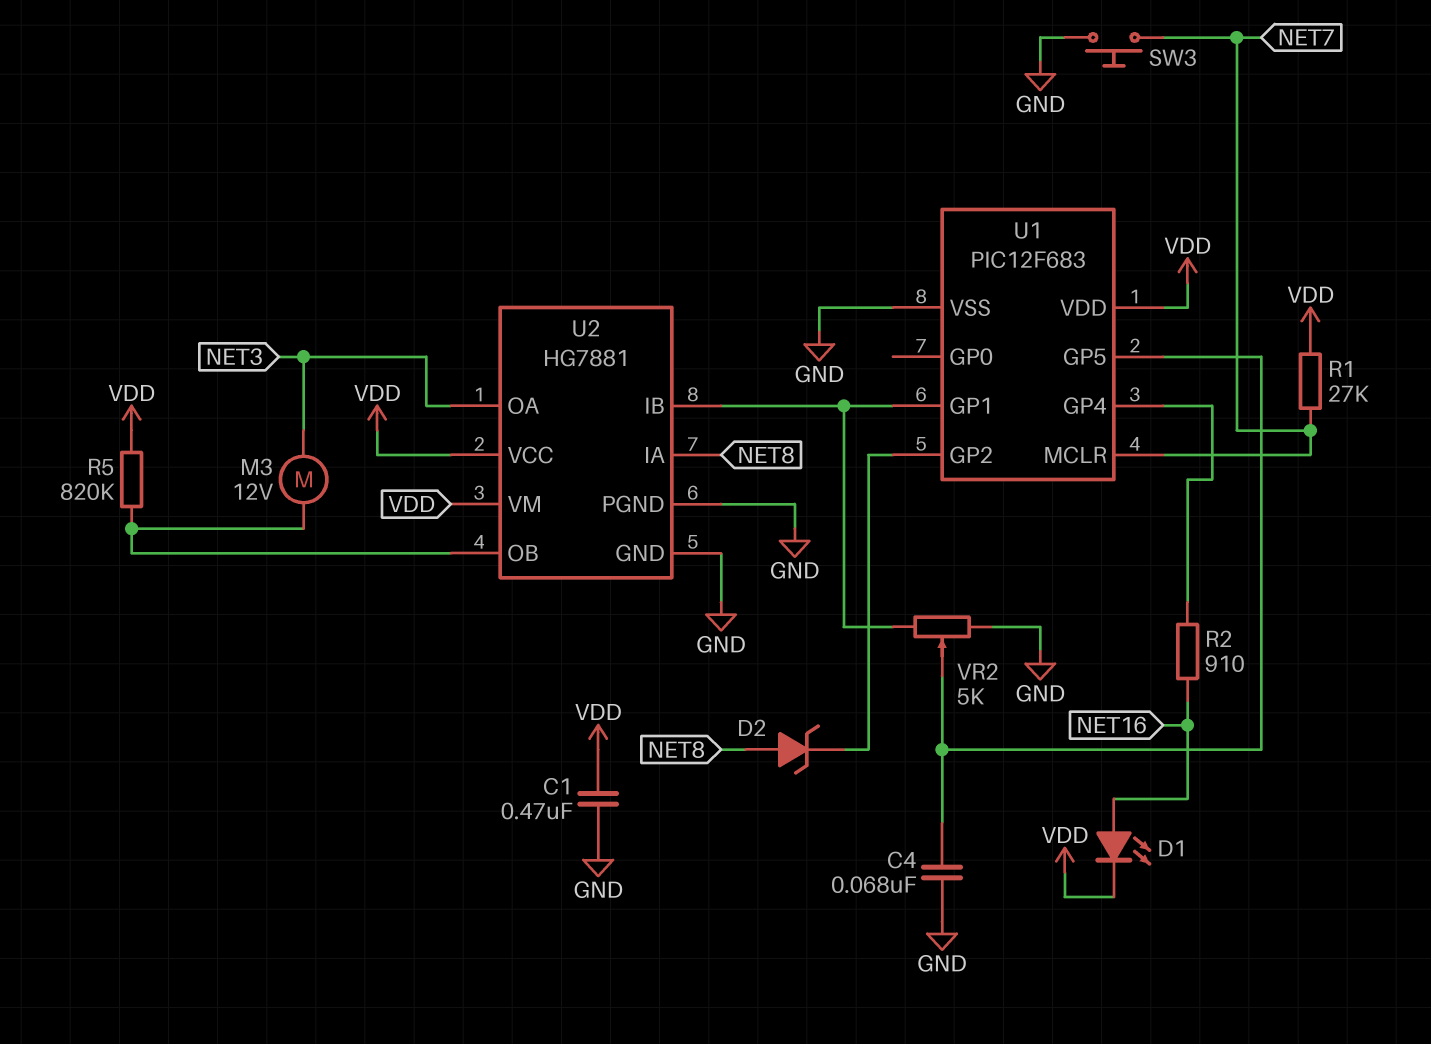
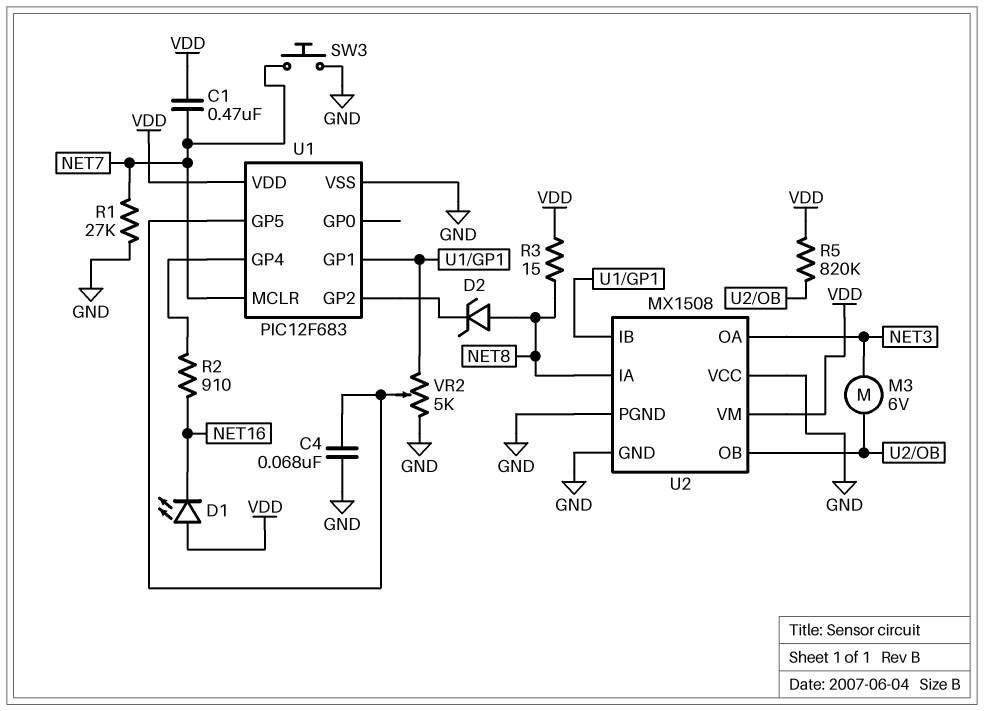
C1: 470nF (GND, VDD) -> 470nF (NET7, VDD)
D1: LED (A NET16, K VDD) -> LED (A VDD, K NET16)
M3: motor 12V (NET3, U2/OB) -> motor 6V (NET3, U2/OB)
R1: 27k (NET7, VDD) -> 27k (GND, NET7)
R3: none -> 15 (NET8, VDD)
U2: HG7881 -> MX1508
U2 pin VCC: VDD -> GND

